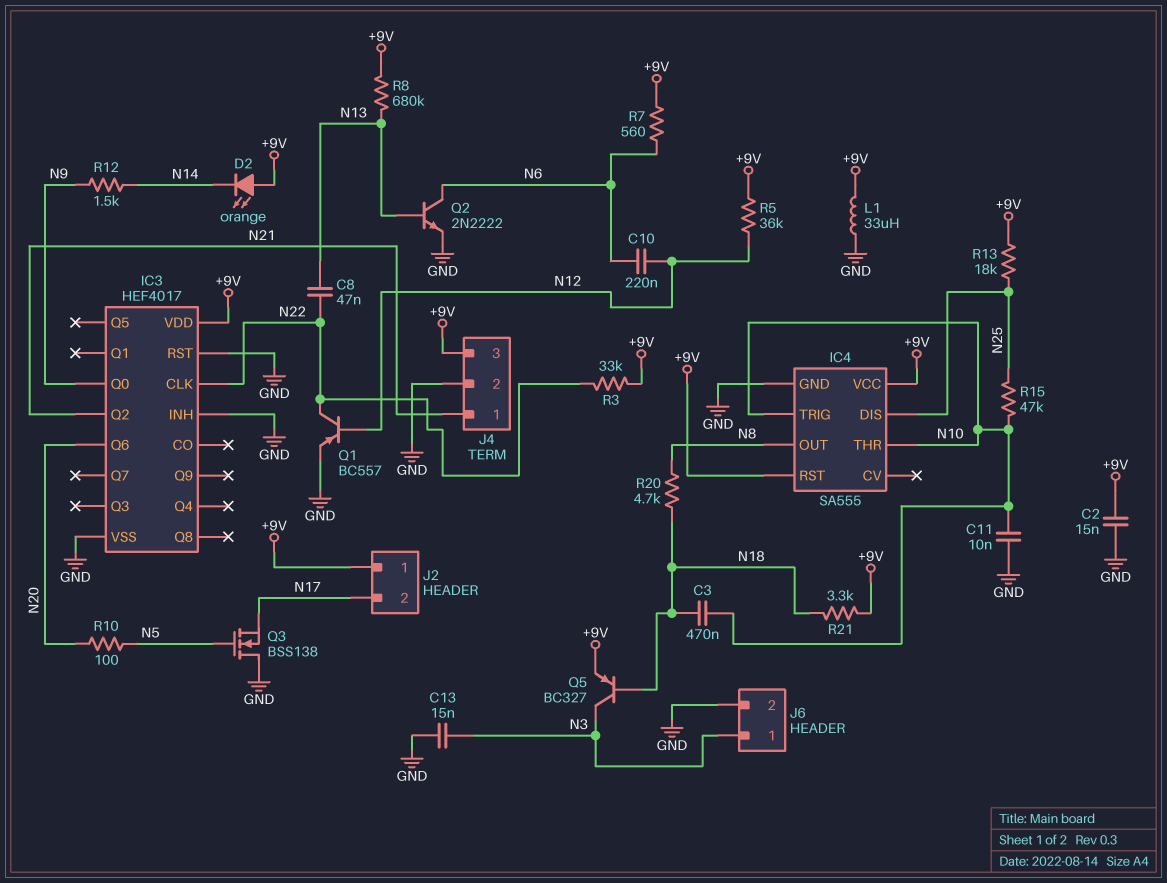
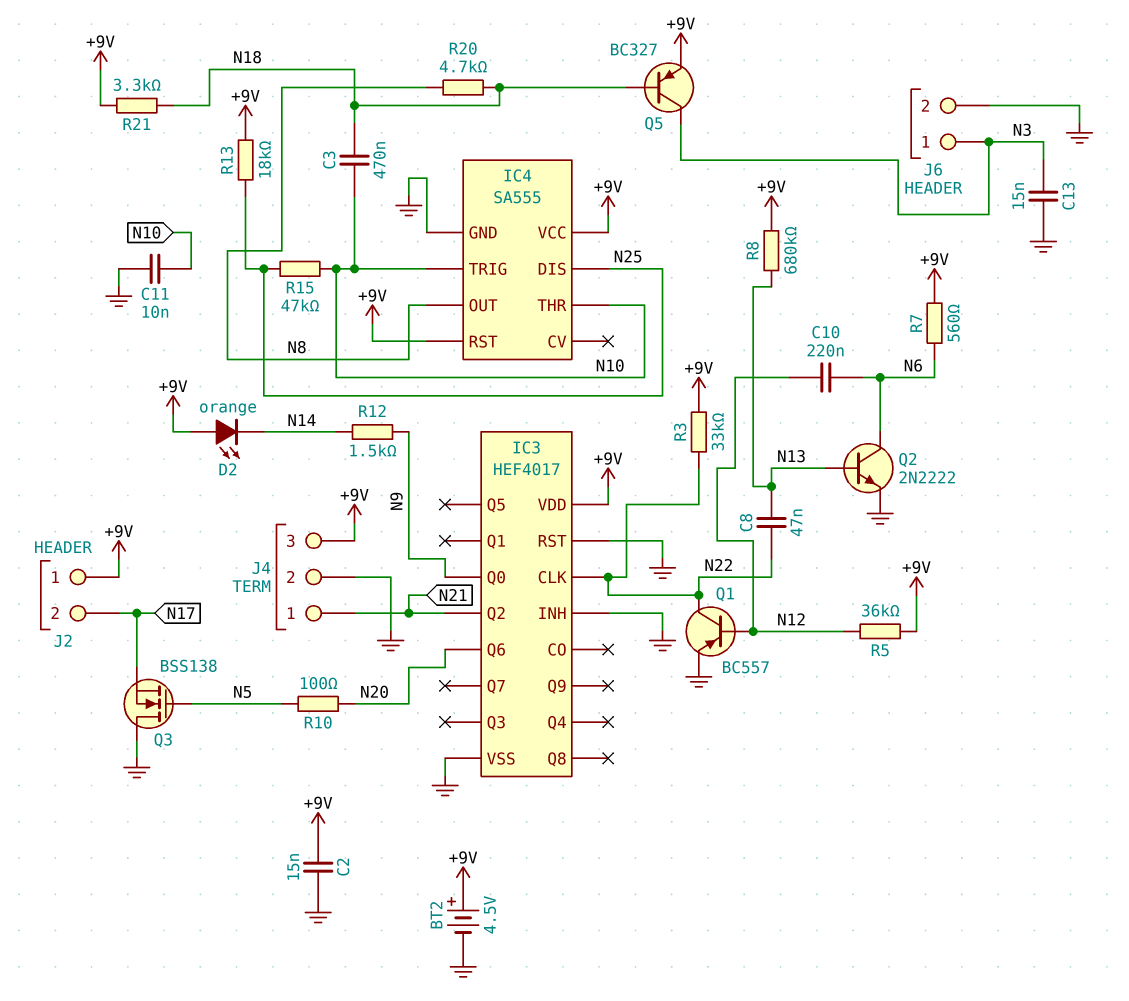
BT2: none -> 4.5V (plus +9V, minus GND)
L1: 33uH (+9V, GND) -> none

